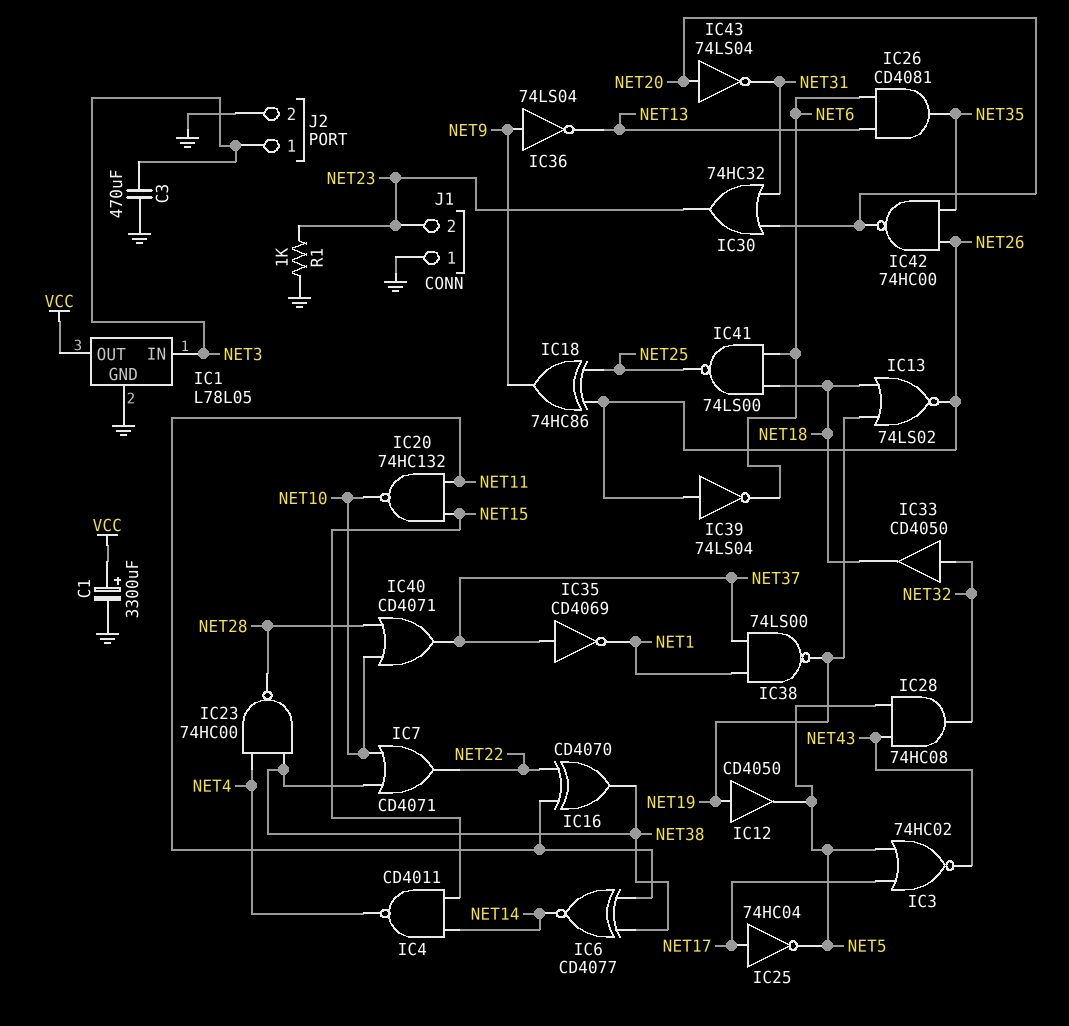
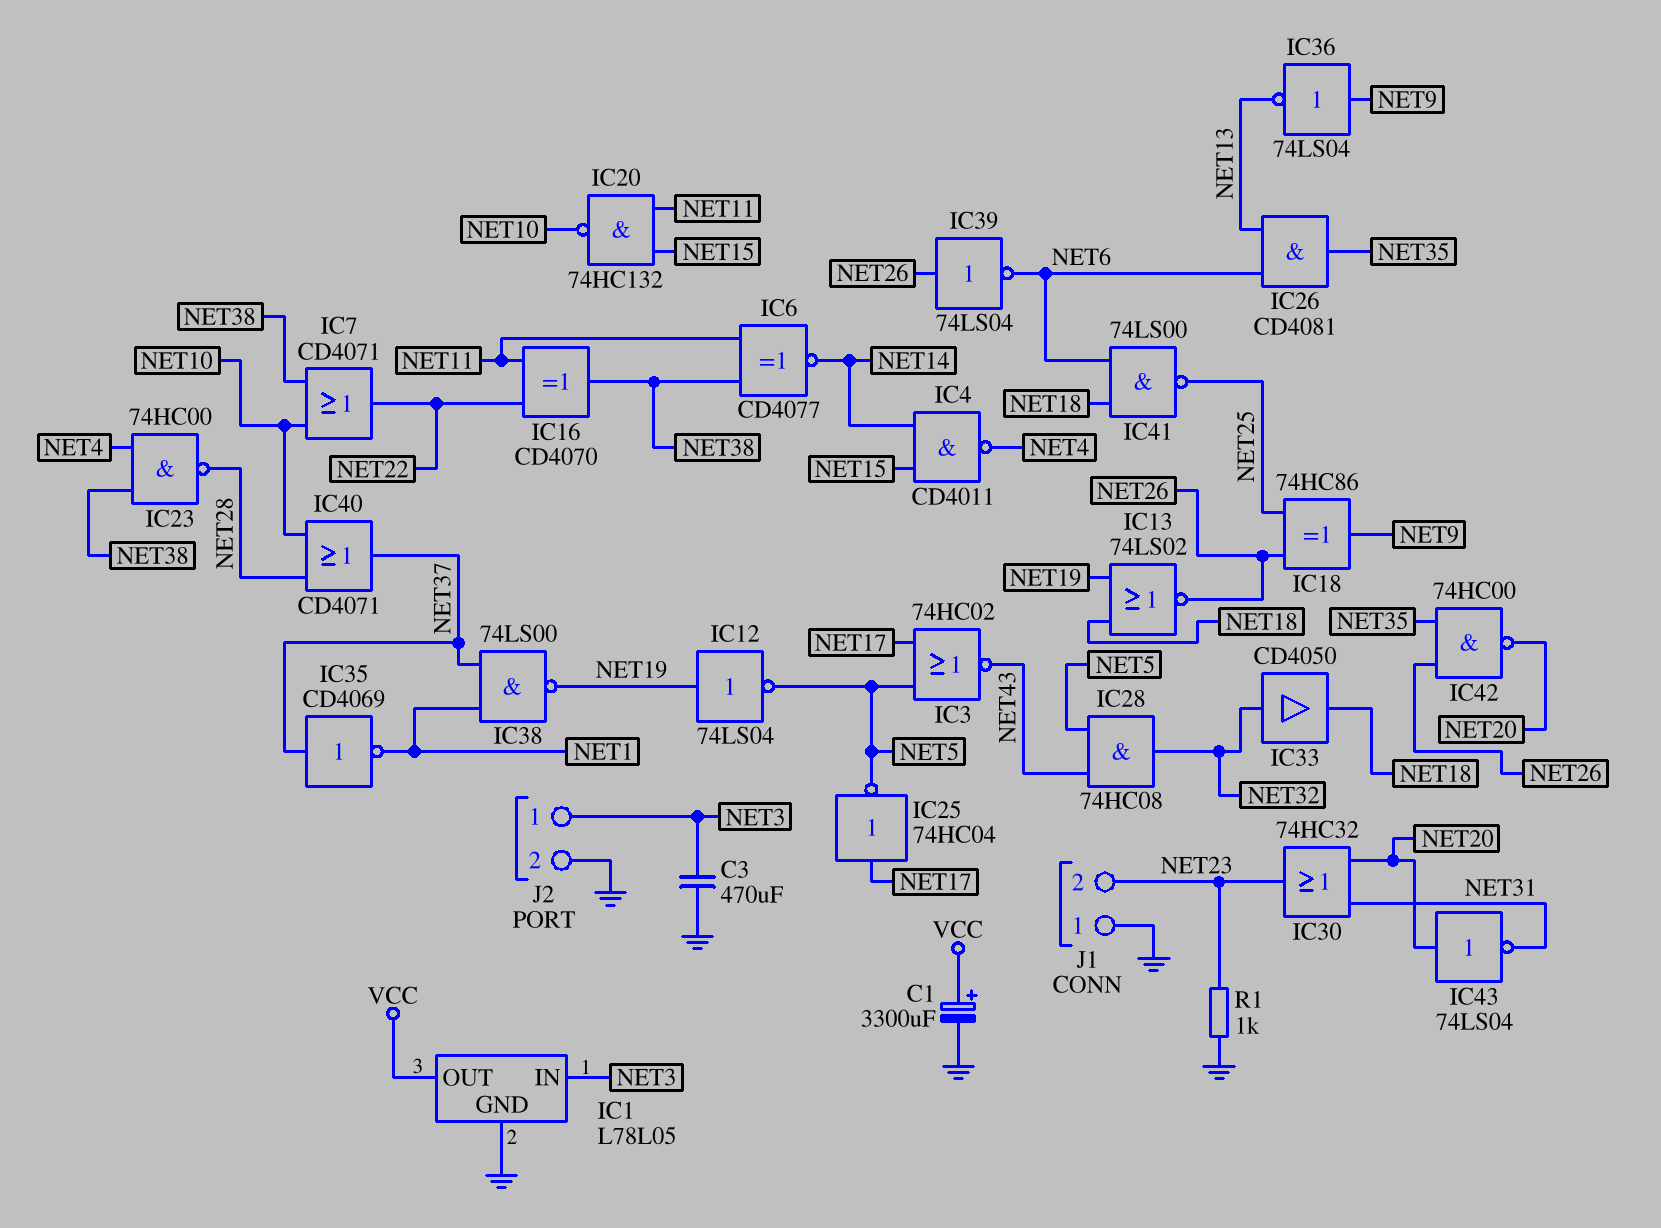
IC12: buffer CD4050 (in NET19, out NET5) -> NOT 74LS04 (in NET19, out NET5)

